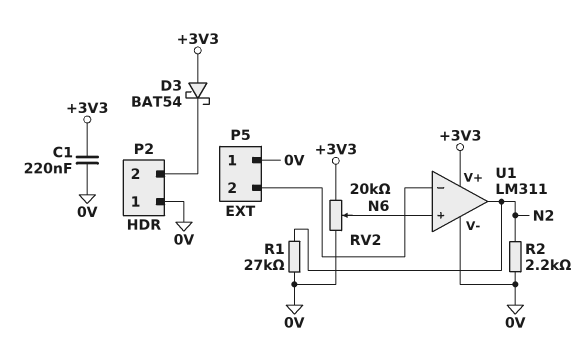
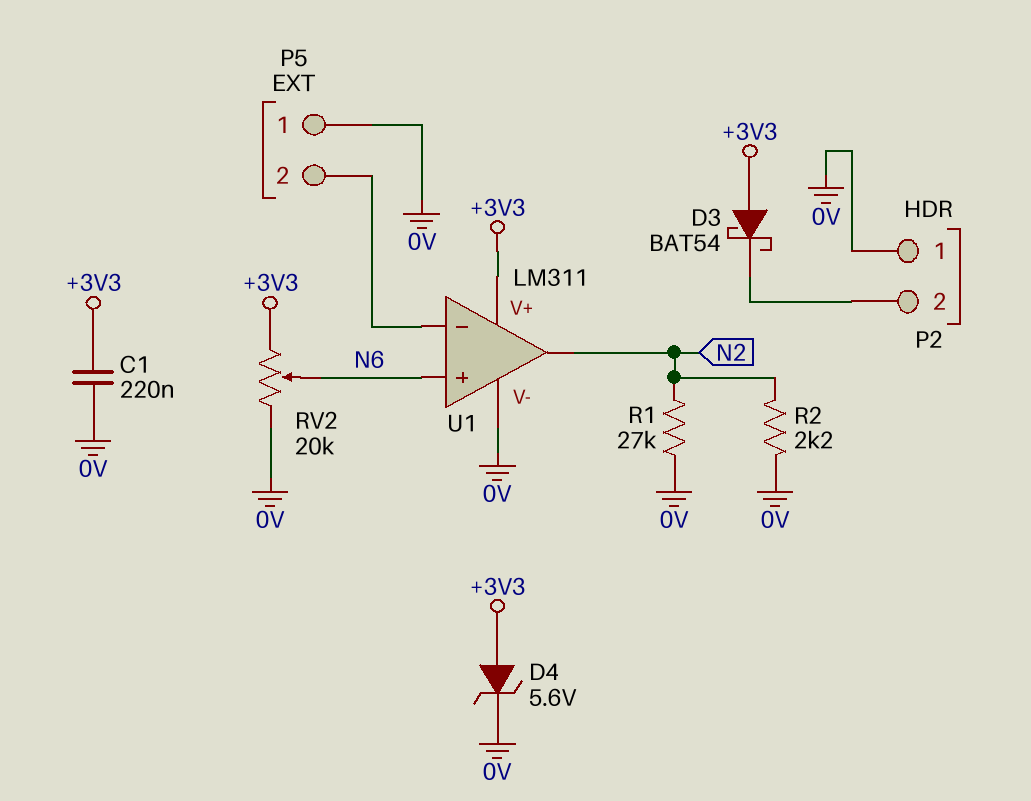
D4: none -> zener 5.6V (A +3V3, K 0V)

